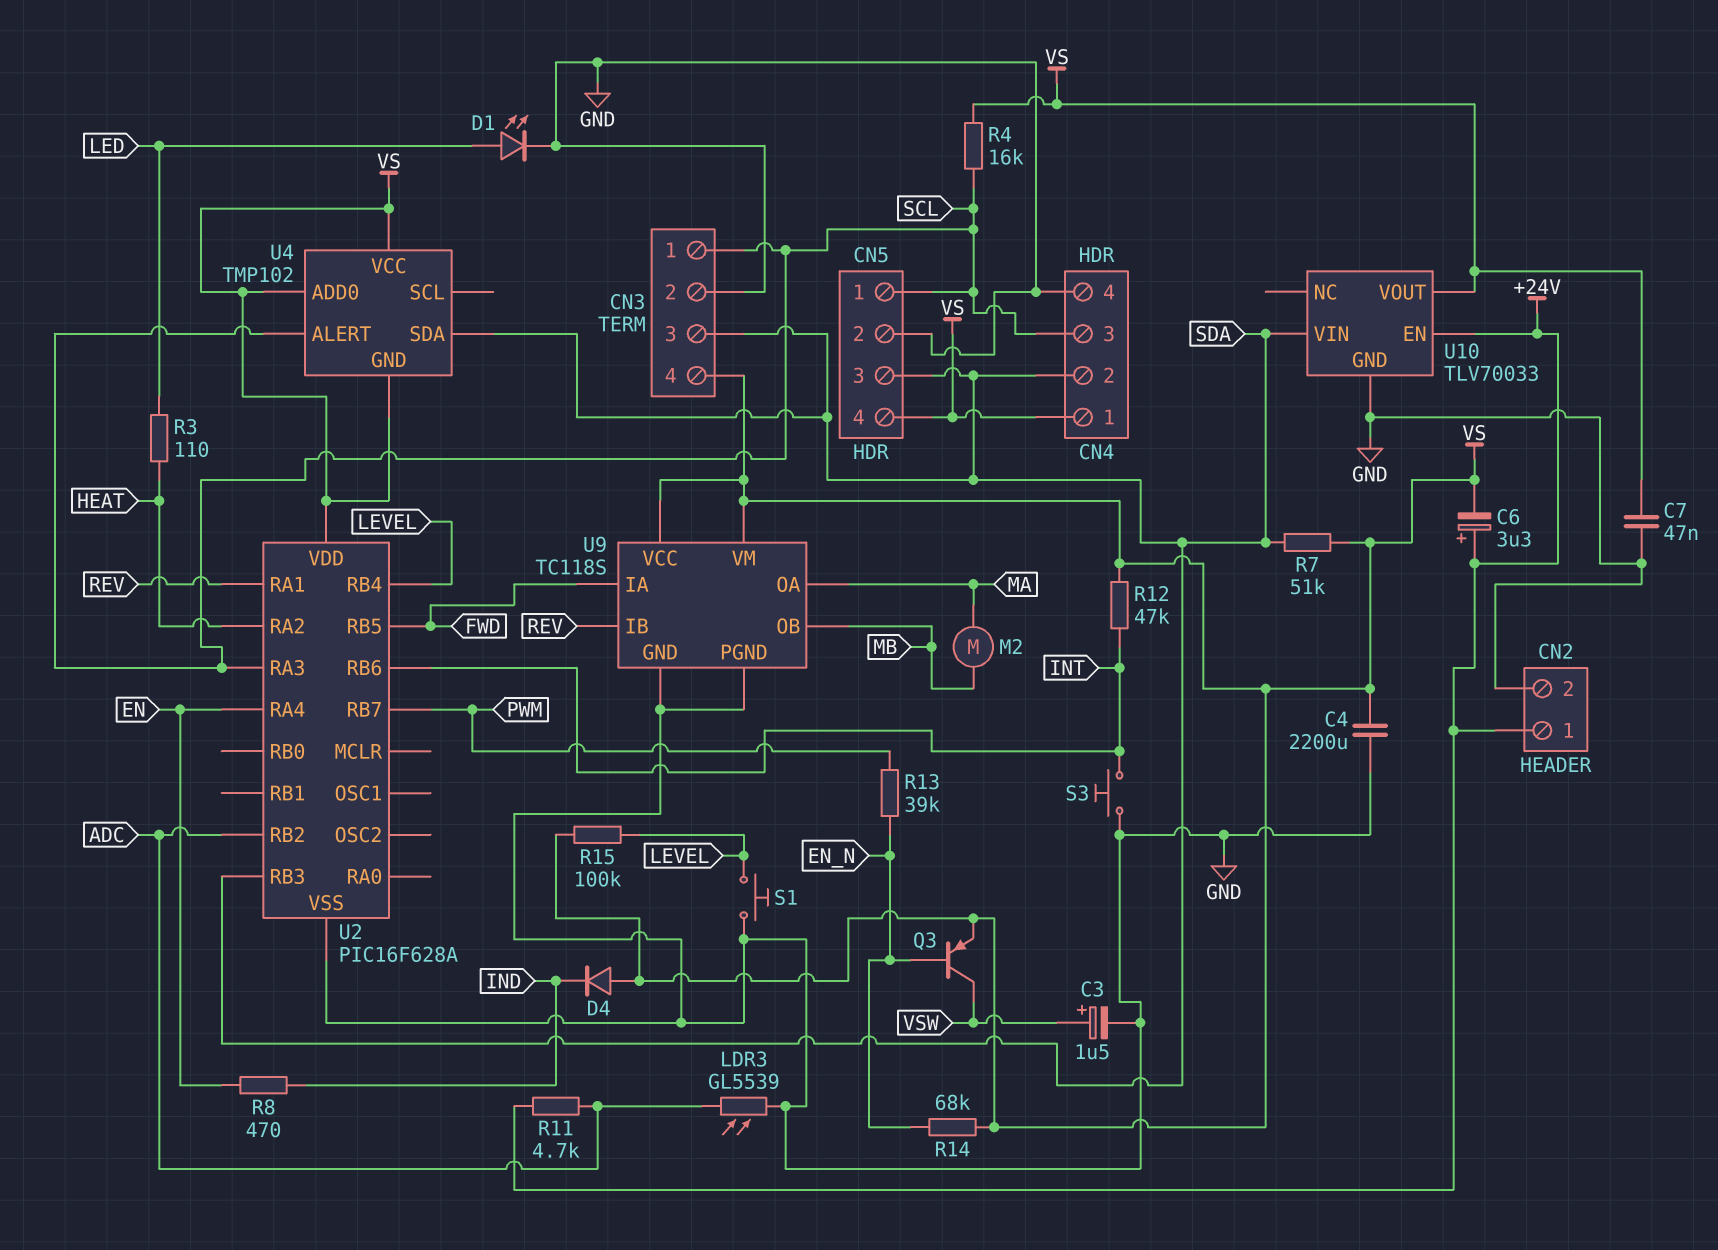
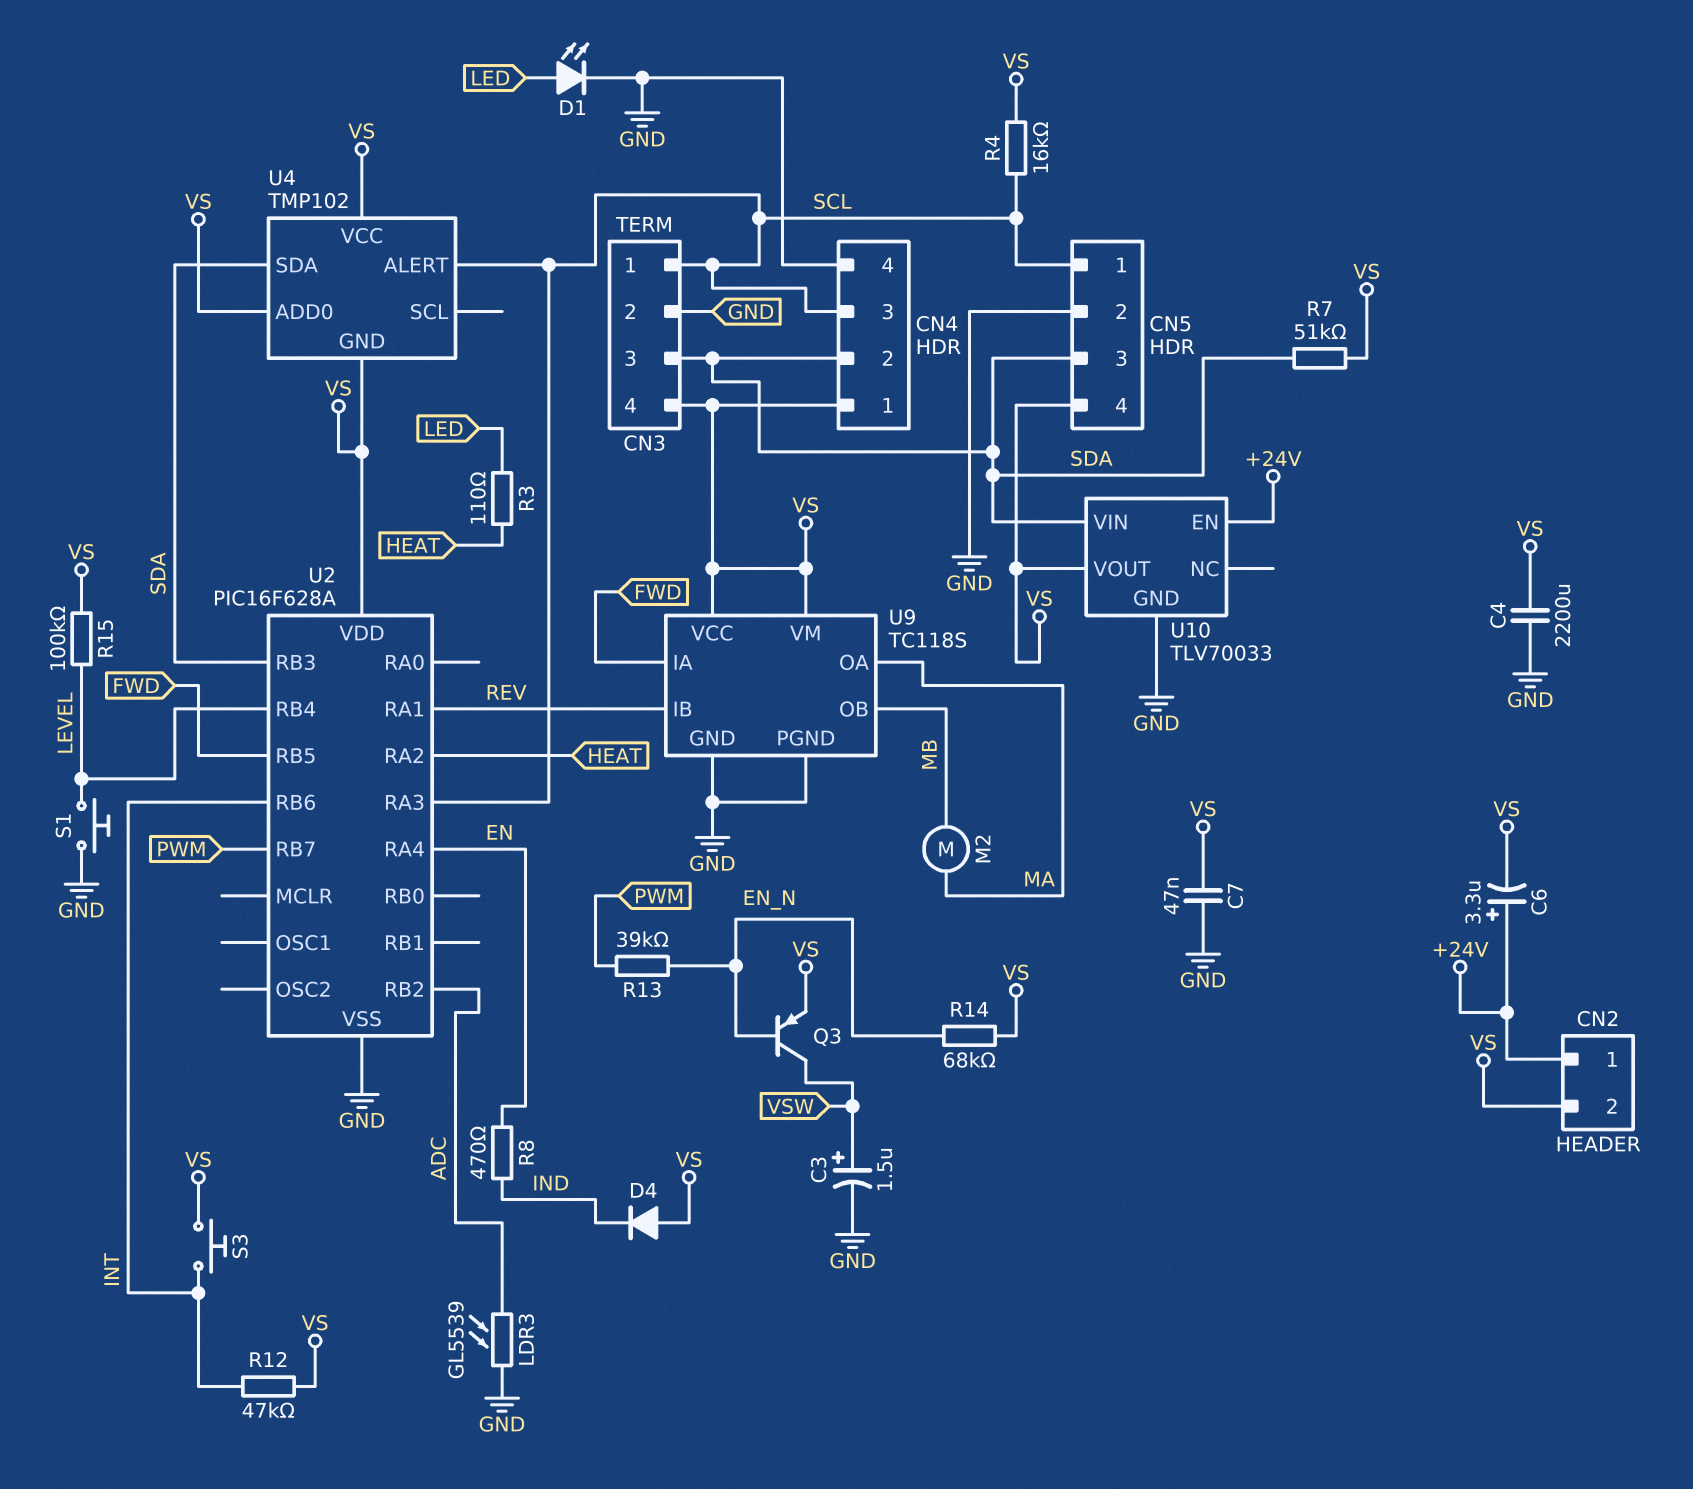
CN2 pin 2: GND -> VS
R11: 4.7k (+24V, ADC) -> none
S3: button (GND, INT) -> button (INT, VS)

